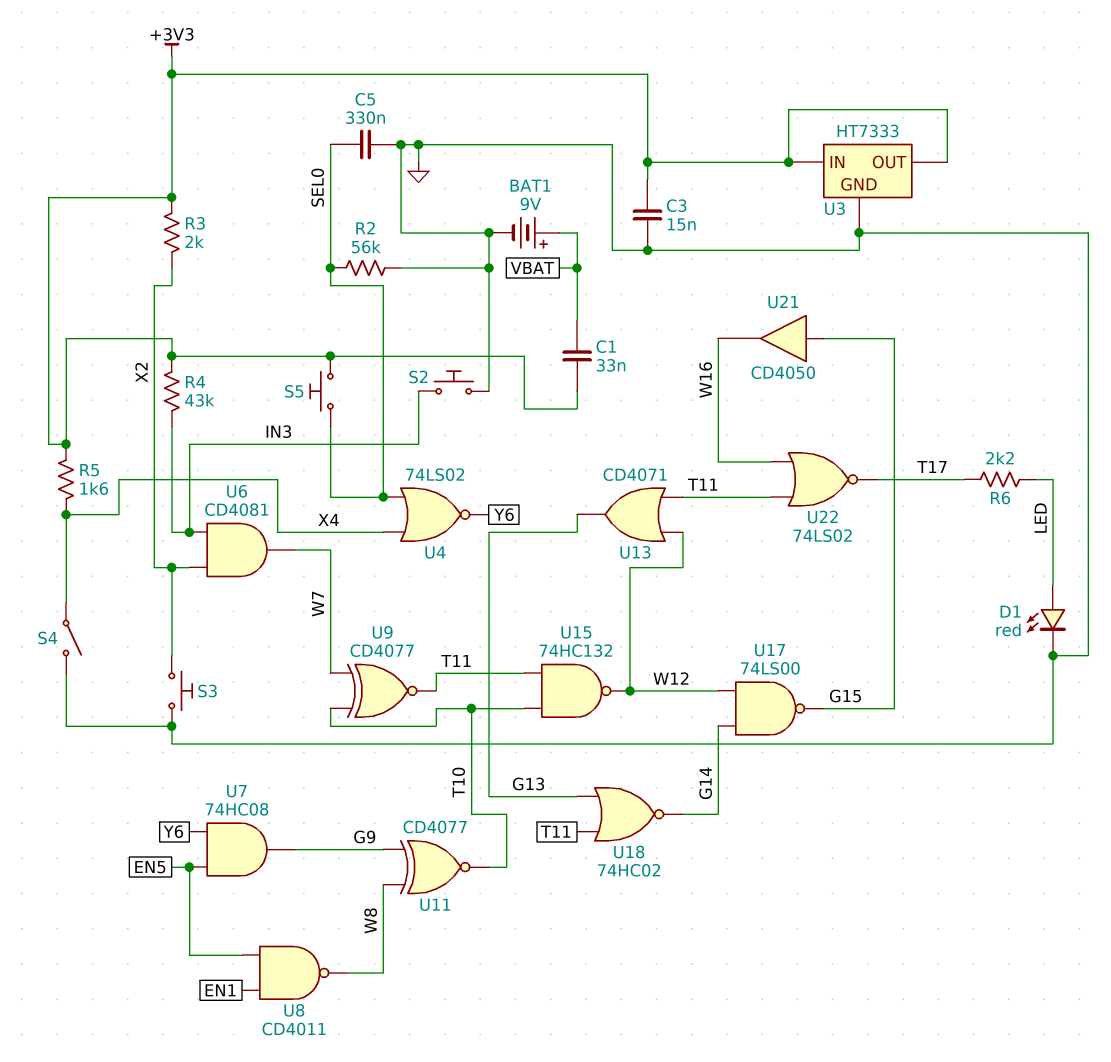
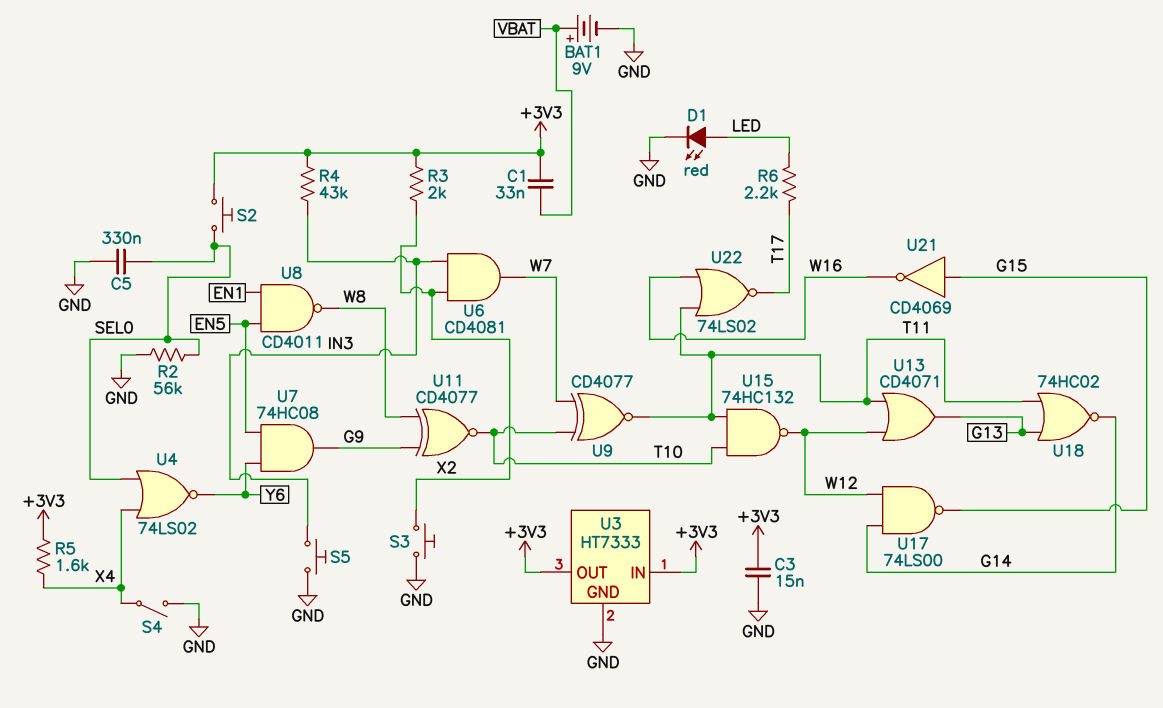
S2: button (GND, IN3) -> button (+3V3, SEL0)
S5: button (+3V3, SEL0) -> button (GND, IN3)
U21: buffer CD4050 (in G15, out W16) -> NOT CD4069 (in G15, out W16)

